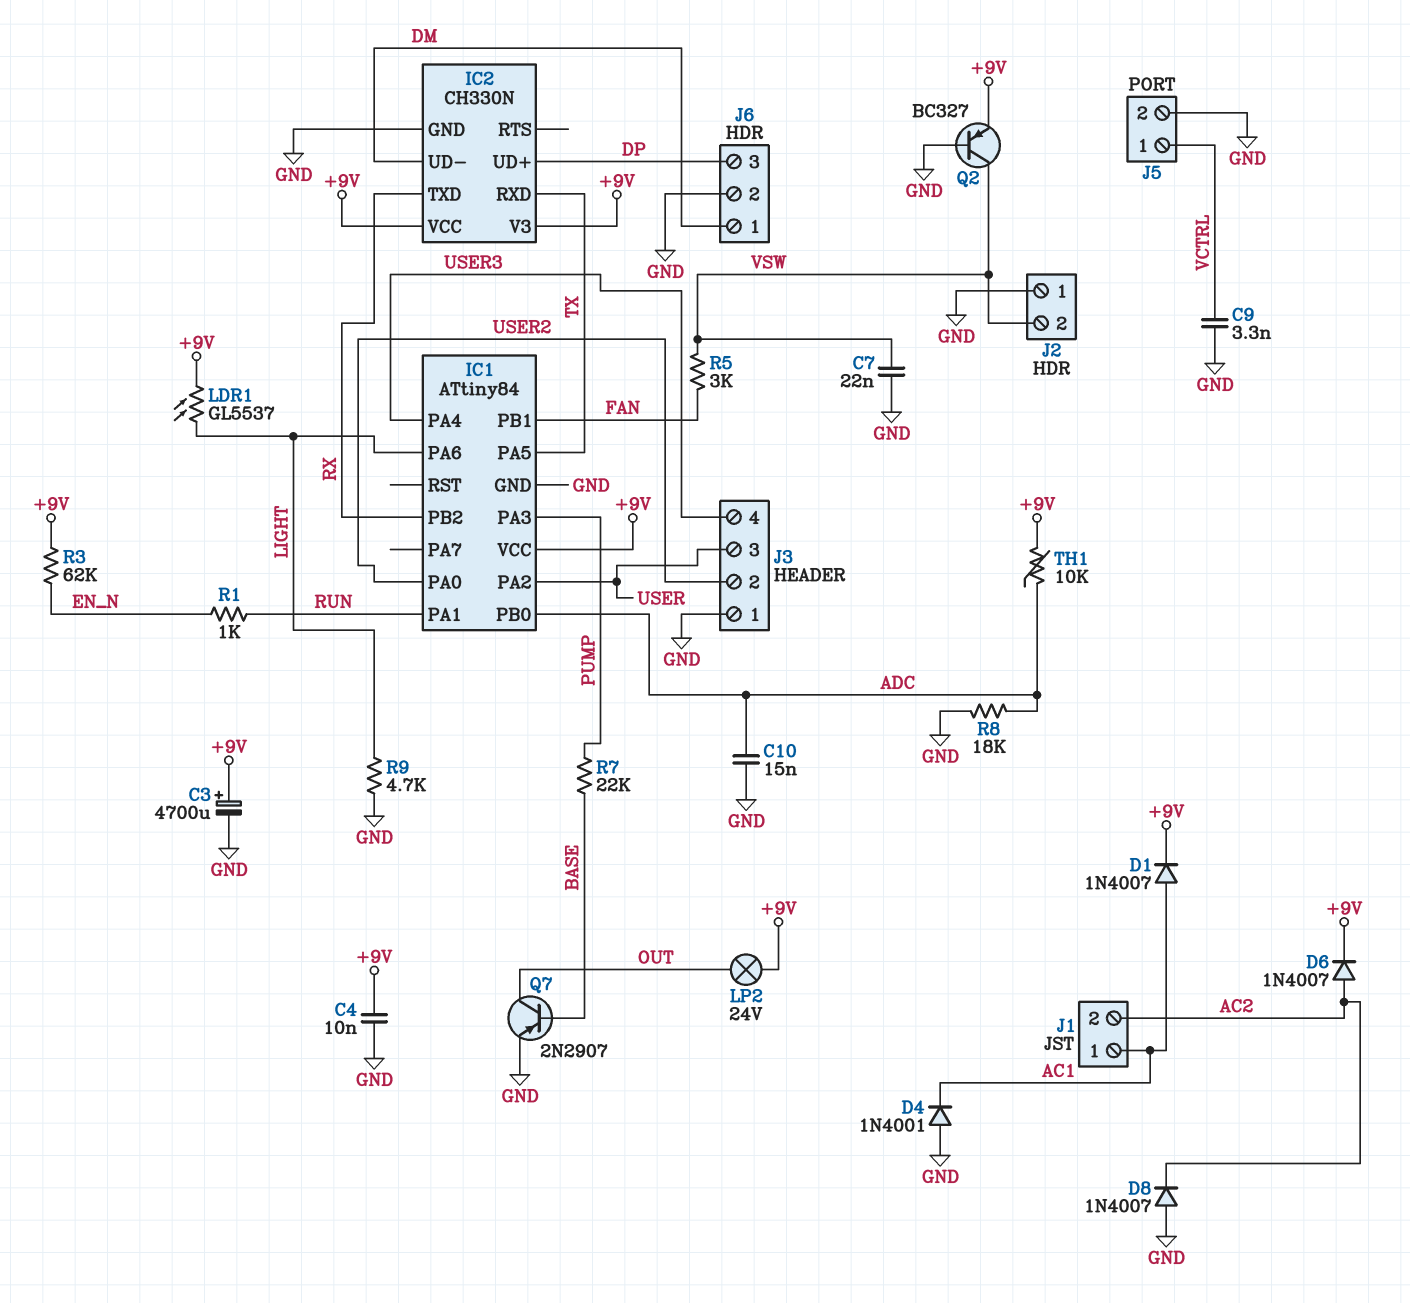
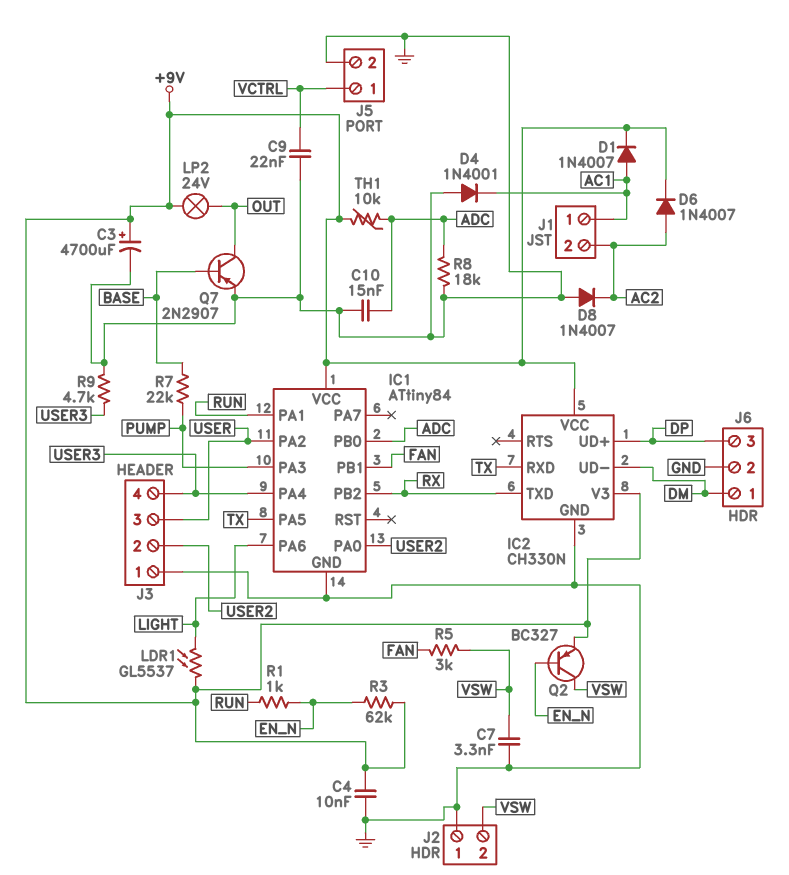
C7: 22nF (GND, VSW) -> 3.3nF (GND, VSW)
C9: 3.3nF (GND, VCTRL) -> 22nF (GND, VCTRL)
Q2: PNP BC327 (B GND, C VSW, E +9V) -> PNP BC327 (B EN_N, C VSW, E +9V)
R9: 4.7k (GND, LIGHT) -> 4.7k (GND, USER3)

